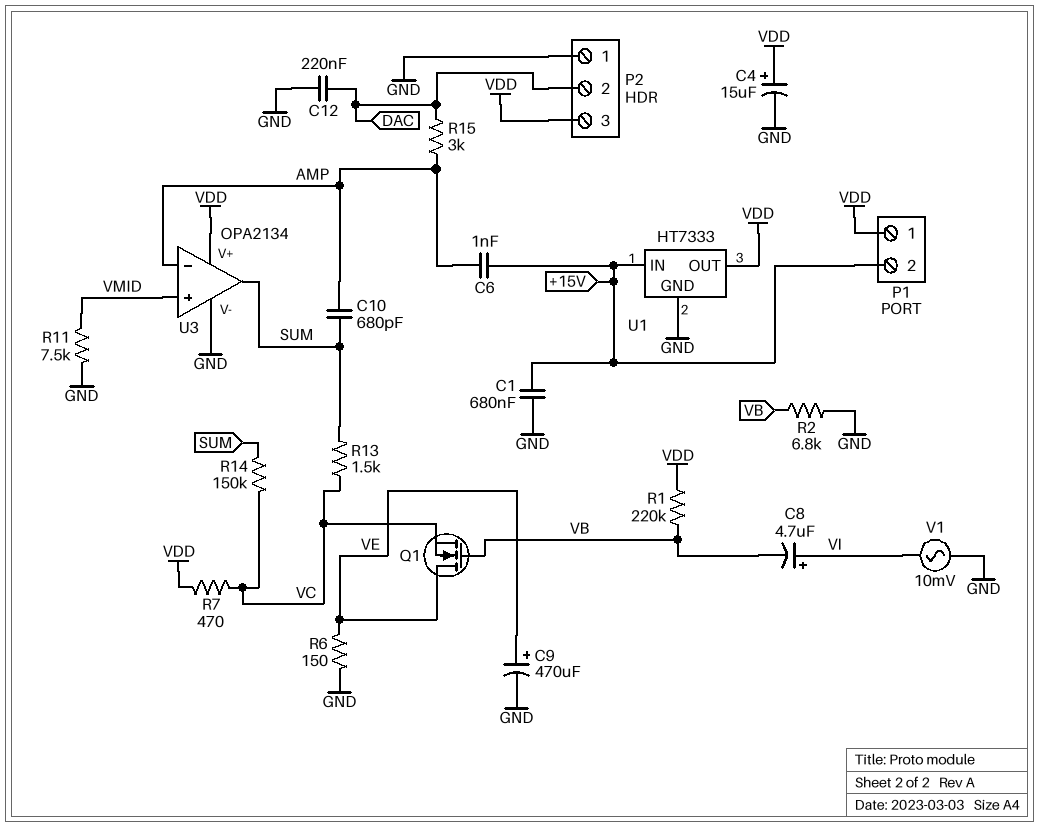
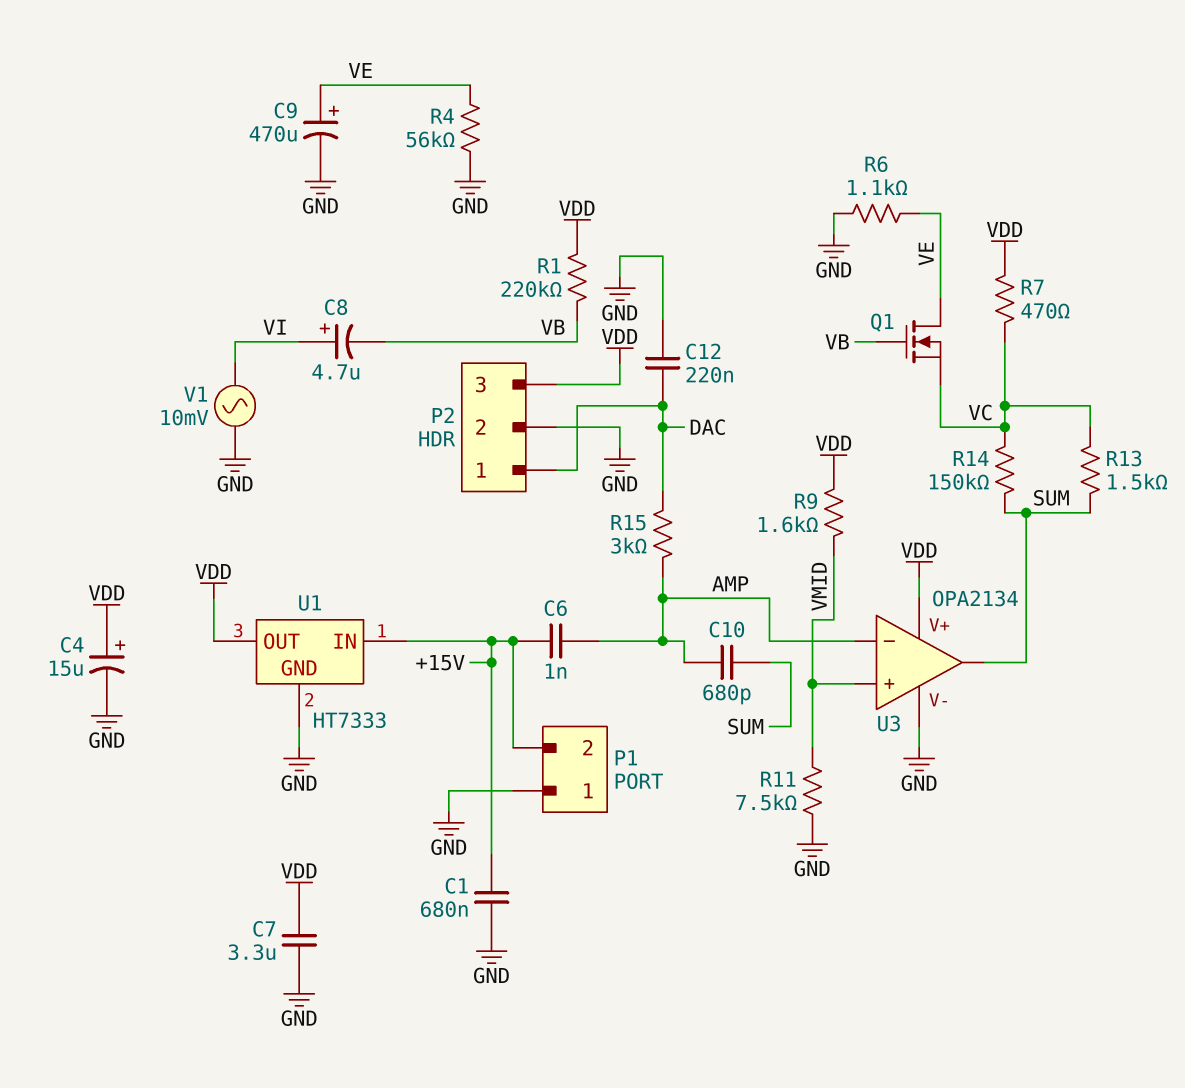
C7: none -> 3.3uF (GND, VDD)
P1 pin 1: VDD -> GND
P2 pin 1: GND -> DAC
P2 pin 2: DAC -> GND
R2: 6.8k (GND, VB) -> none
R4: none -> 56k (GND, VE)
R6: 150 (GND, VE) -> 1.1k (GND, VE)
R9: none -> 1.6k (VDD, VMID)

